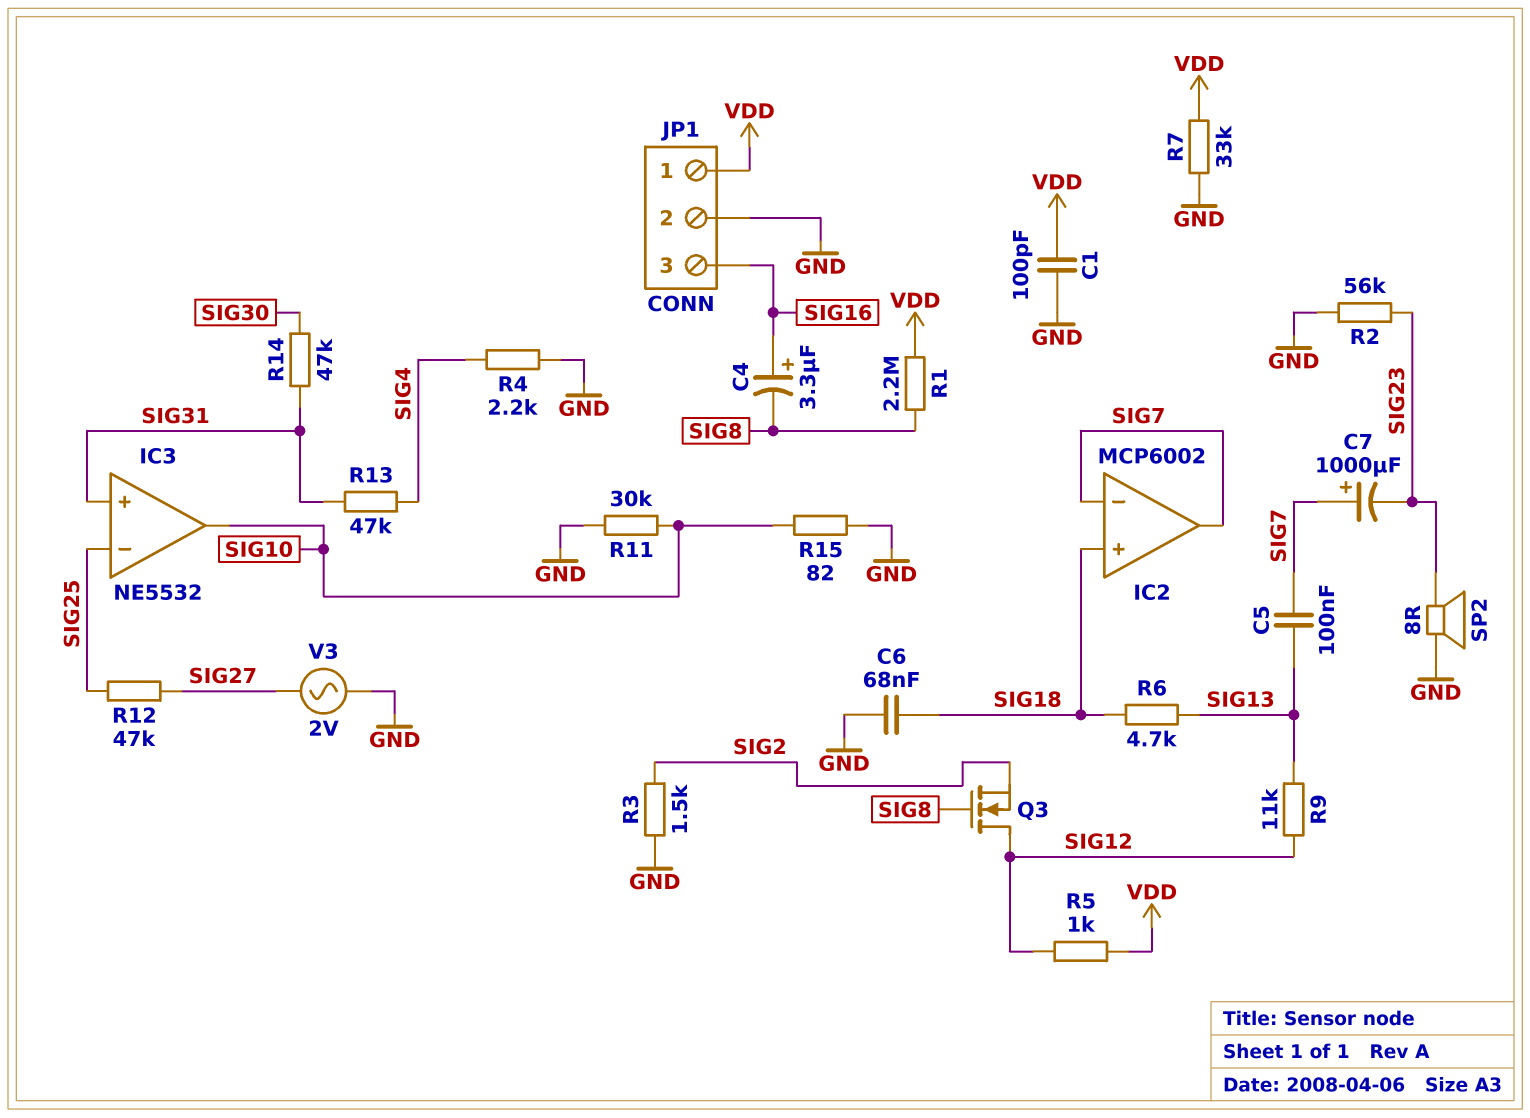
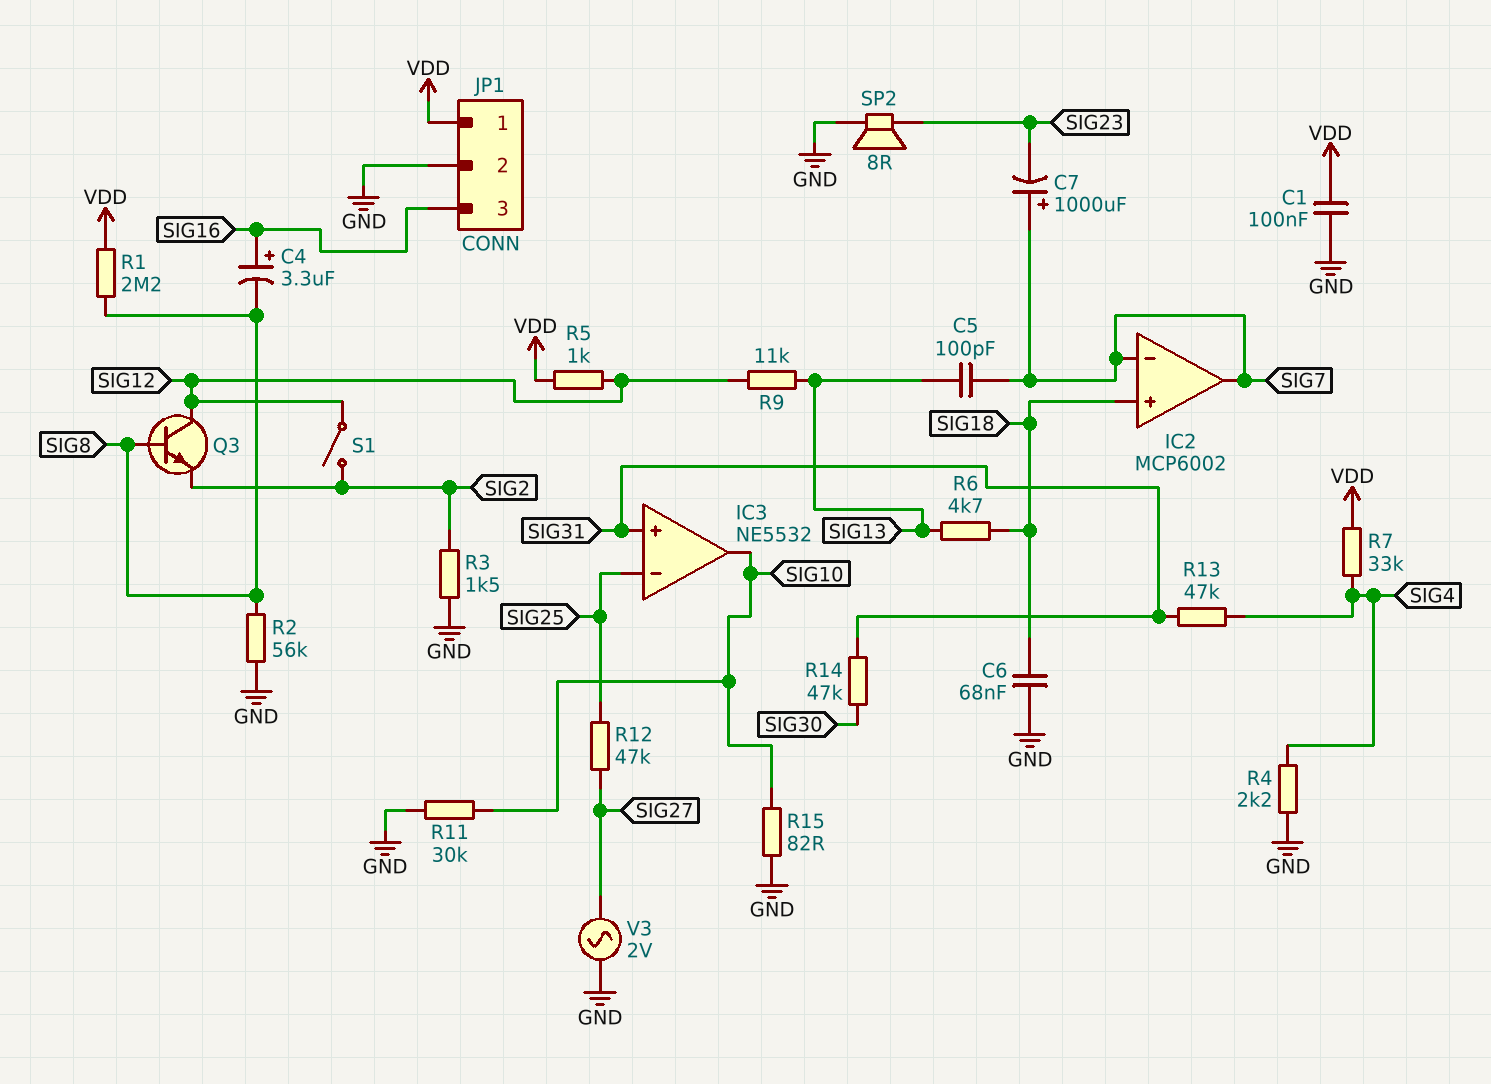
C1: 100pF (GND, VDD) -> 100nF (GND, VDD)
C5: 100nF (SIG7, SIG13) -> 100pF (SIG7, SIG13)
Q3: NMOS (G SIG8, D SIG12, S SIG2) -> NPN (B SIG8, C SIG12, E SIG2)
R2: 56k (GND, SIG23) -> 56k (GND, SIG8)
R7: 33k (GND, VDD) -> 33k (SIG4, VDD)
S1: none -> switch (SIG2, SIG12)

